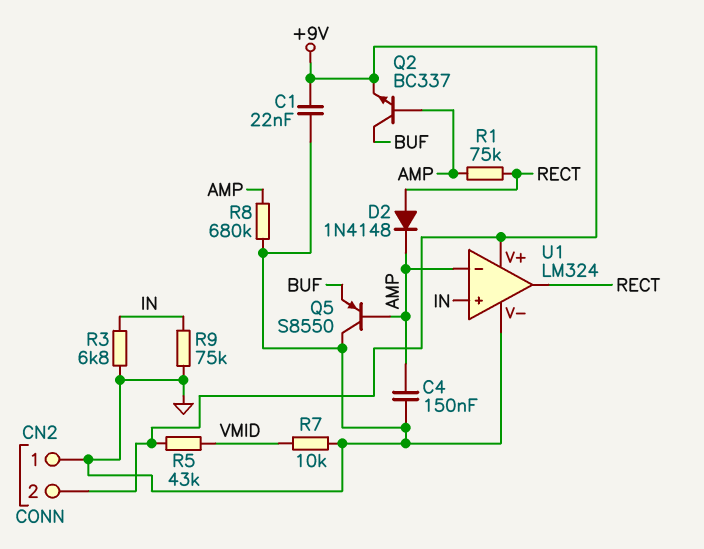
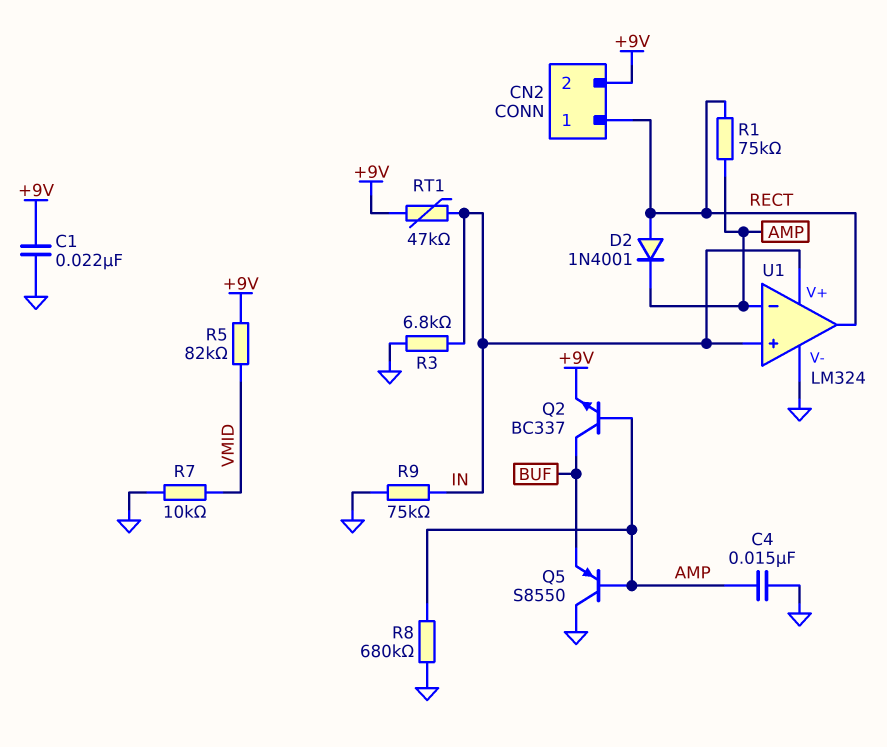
C4: 150nF (AMP, GND) -> 15nF (AMP, GND)
CN2 pin 1: GND -> RECT
D2: diode 1N4148 (A RECT, K AMP) -> diode 1N4001 (A RECT, K AMP)
R5: 43k (+9V, VMID) -> 82k (+9V, VMID)
RT1: none -> 47k (+9V, IN)
U1 pin V+: +9V -> IN

